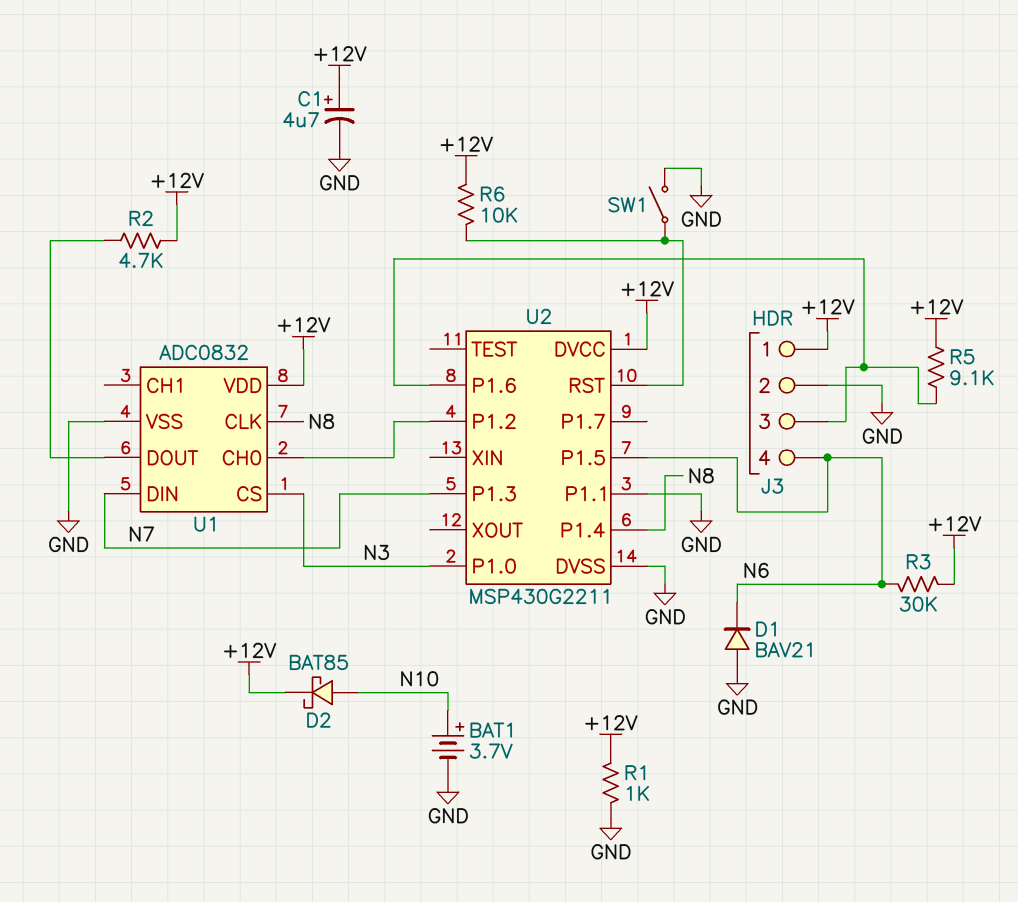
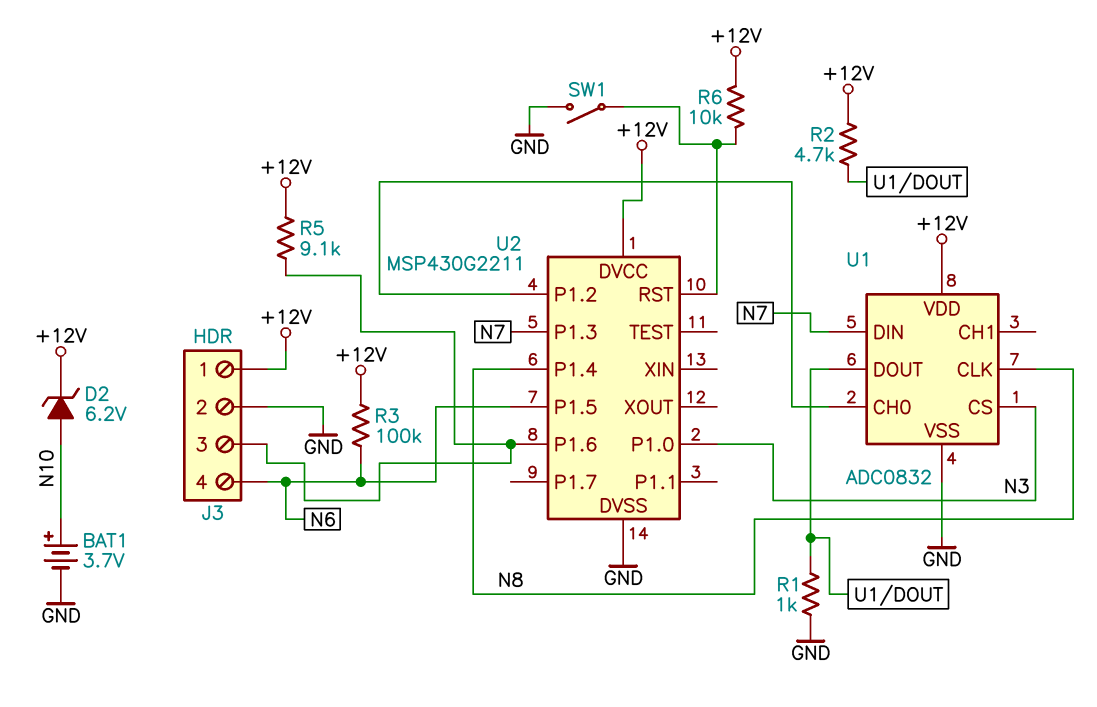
C1: 4.7uF (plus +12V, minus GND) -> none
D1: diode BAV21 (A GND, K N6) -> none
D2: schottky BAT85 (A N10, K +12V) -> zener 6.2V (A N10, K +12V)
R1: 1k (+12V, GND) -> 1k (GND, U1/DOUT)
R3: 30k (+12V, N6) -> 100k (+12V, N6)
U2 pin P1.1: GND -> none

